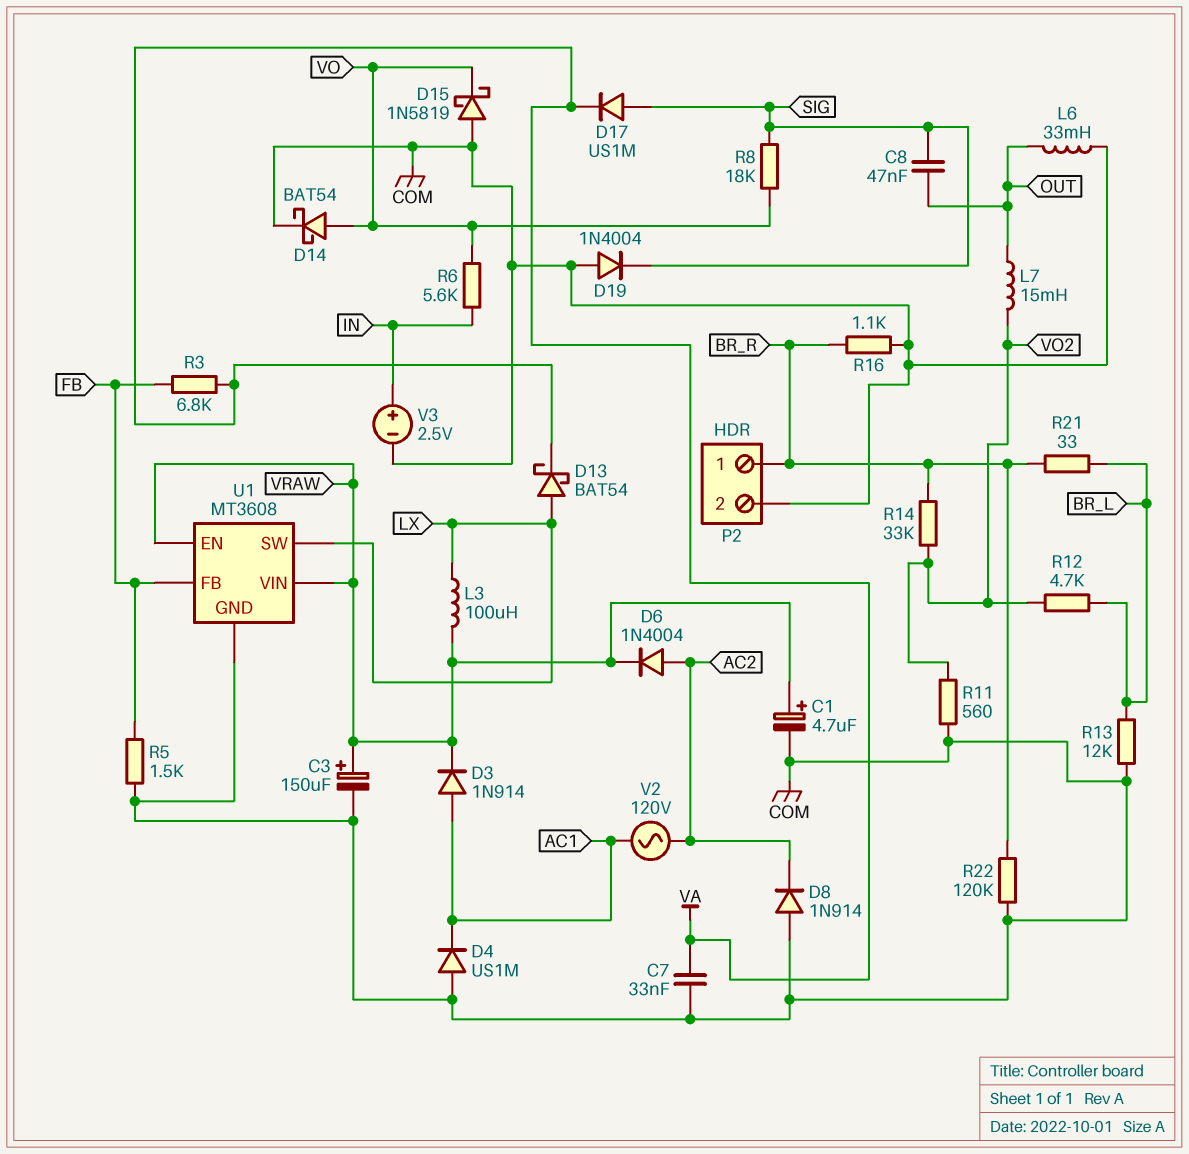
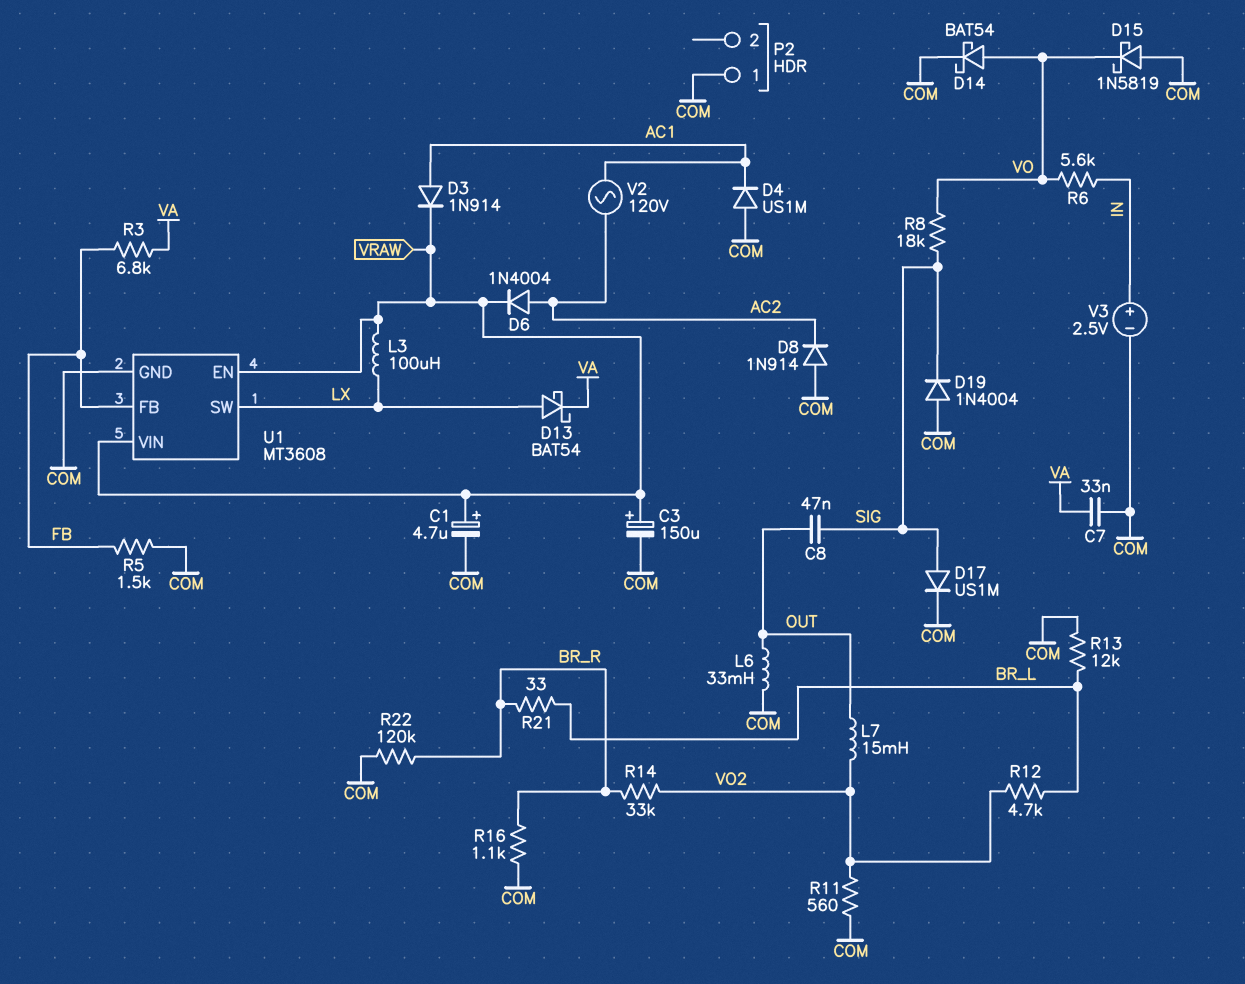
D17: diode US1M (A SIG, K VA) -> diode US1M (A SIG, K COM)
P2 pin 1: BR_R -> COM
P2 pin 2: COM -> none

